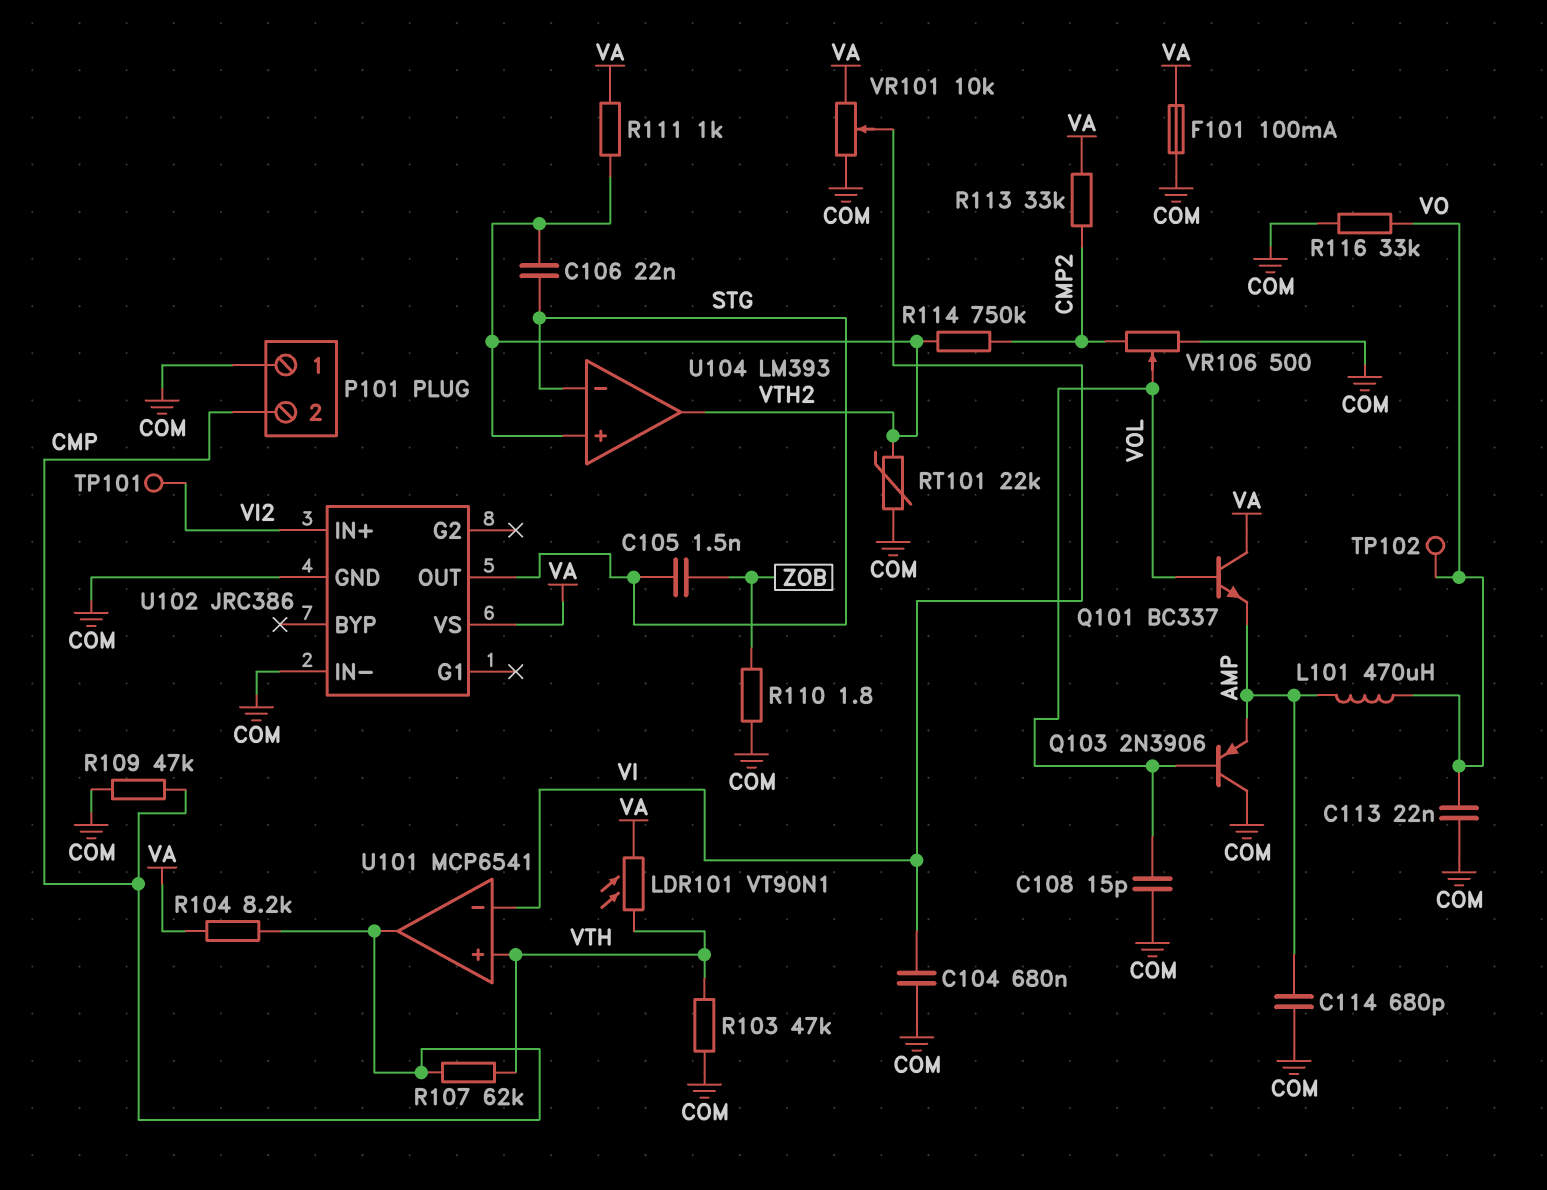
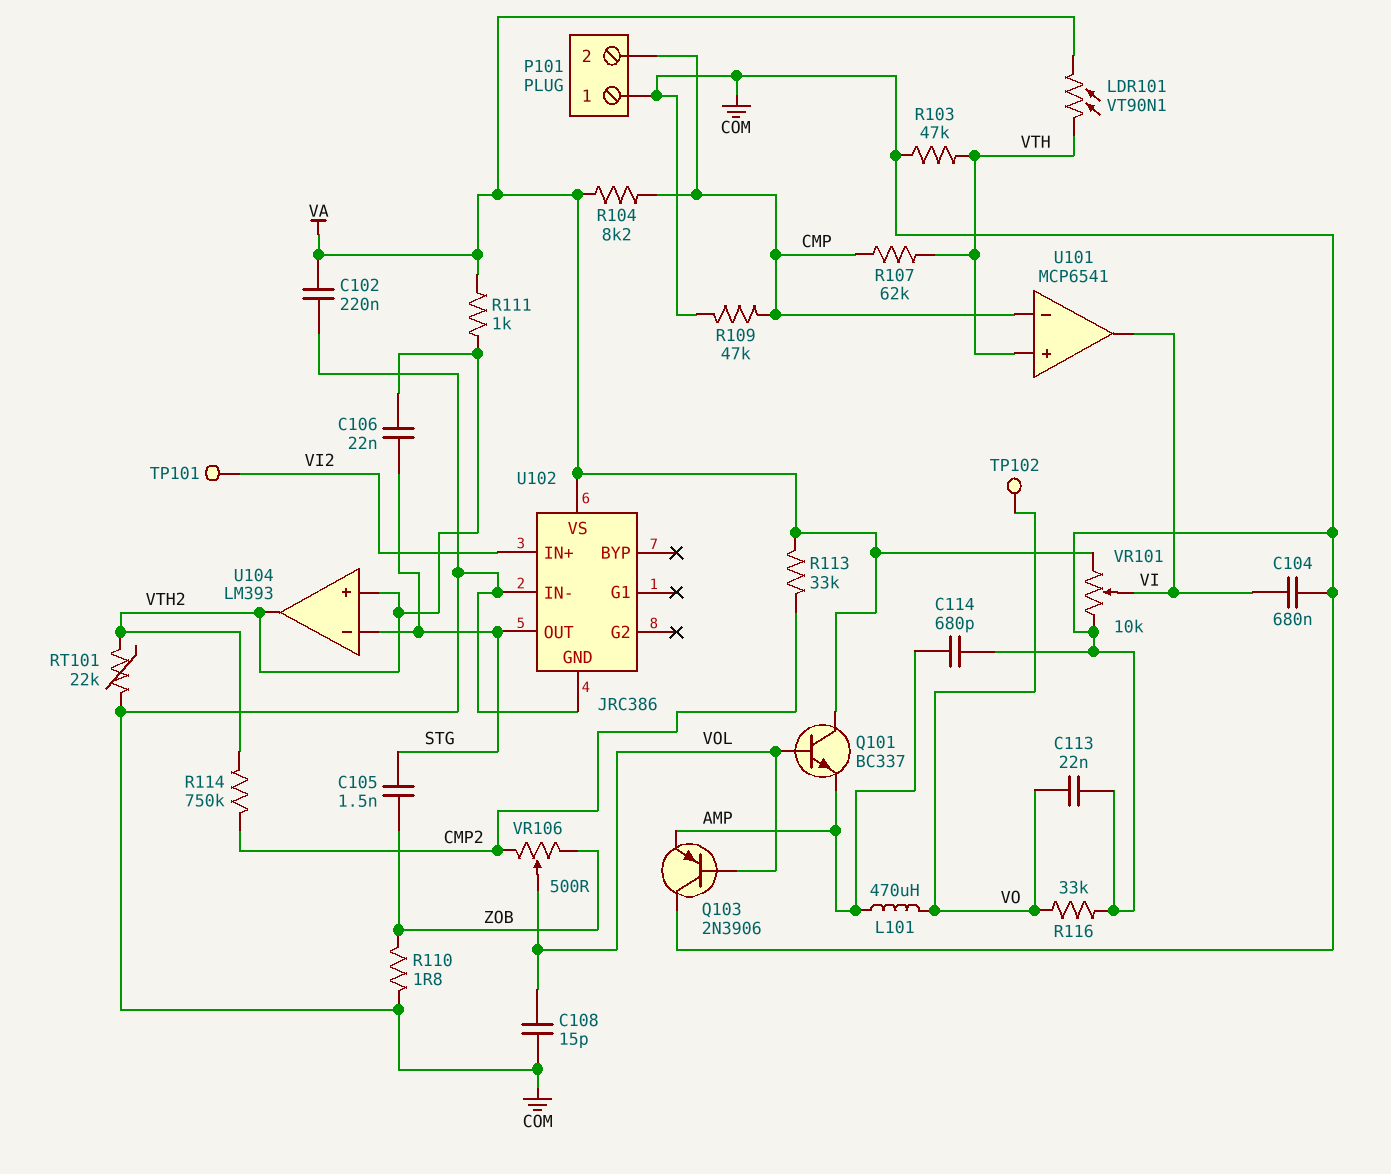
C102: none -> 220nF (COM, VA)
F101: 100mA (COM, VA) -> none
U101 pin in-: VI -> CMP
U101 pin out: CMP -> VI
VR106: 500 (CMP2, COM, wiper VOL) -> 500 (CMP2, ZOB, wiper VOL)

